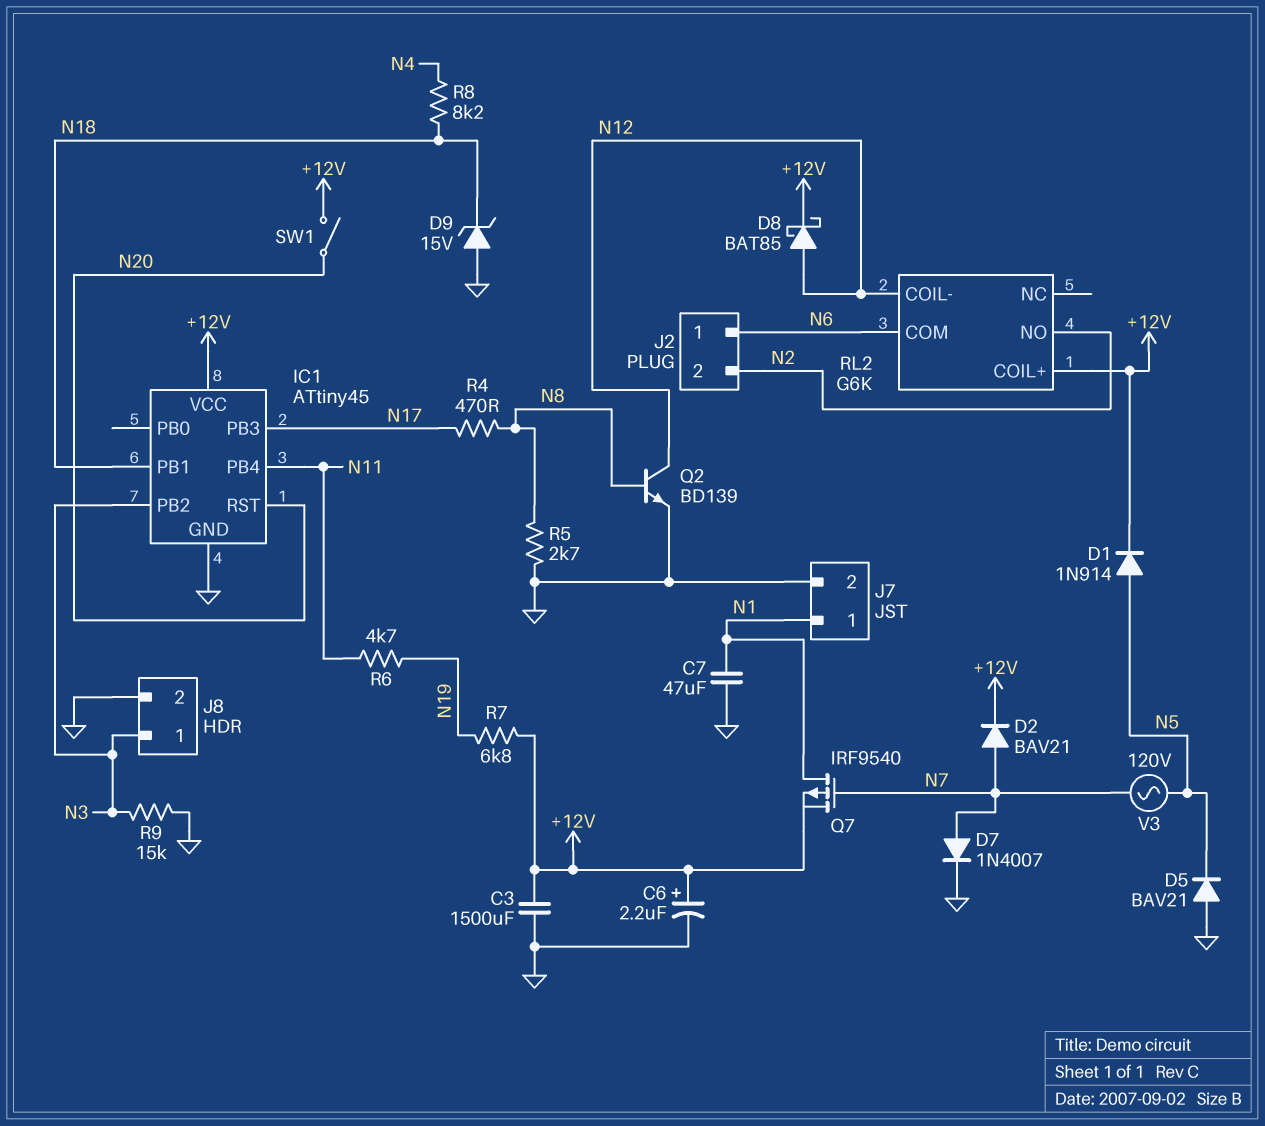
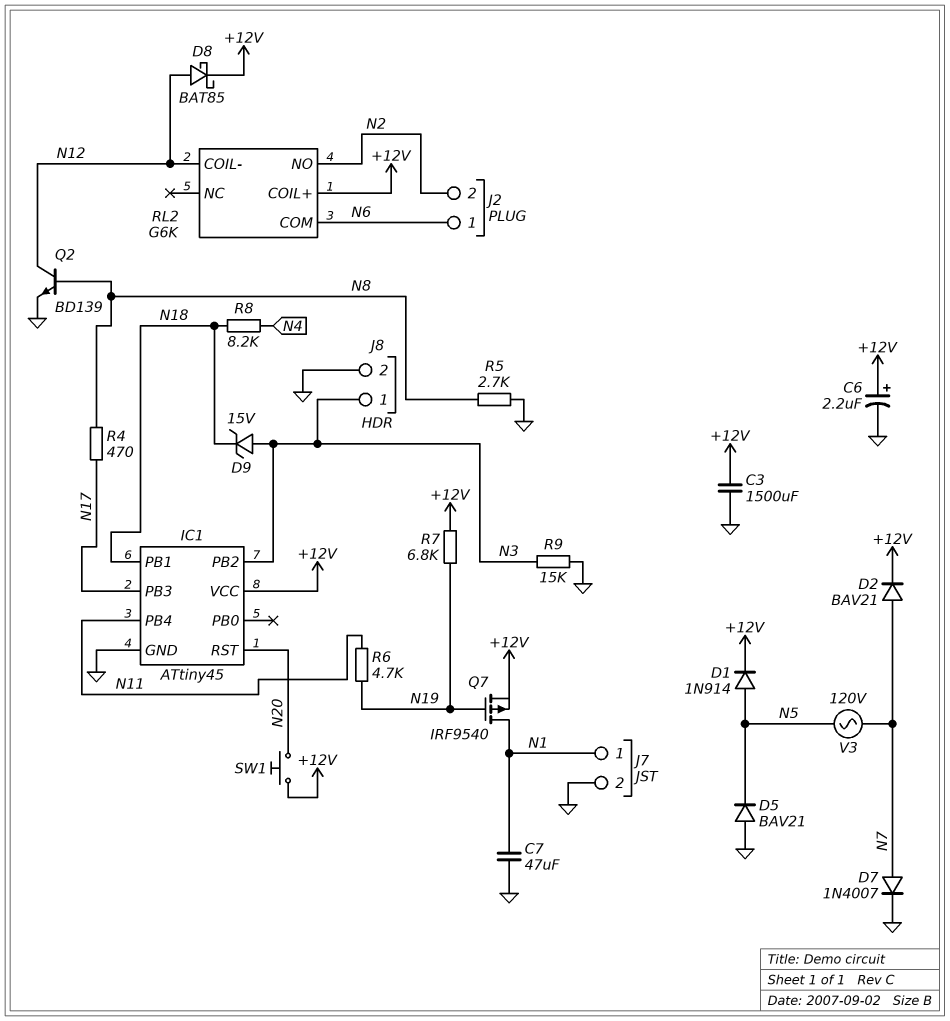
D9: zener 15V (A GND, K N18) -> zener 15V (A N3, K N18)
Q7: PMOS IRF9540 (G N7, D N1, S +12V) -> PMOS IRF9540 (G N19, D N1, S +12V)
SW1: switch (+12V, N20) -> button (+12V, N20)

